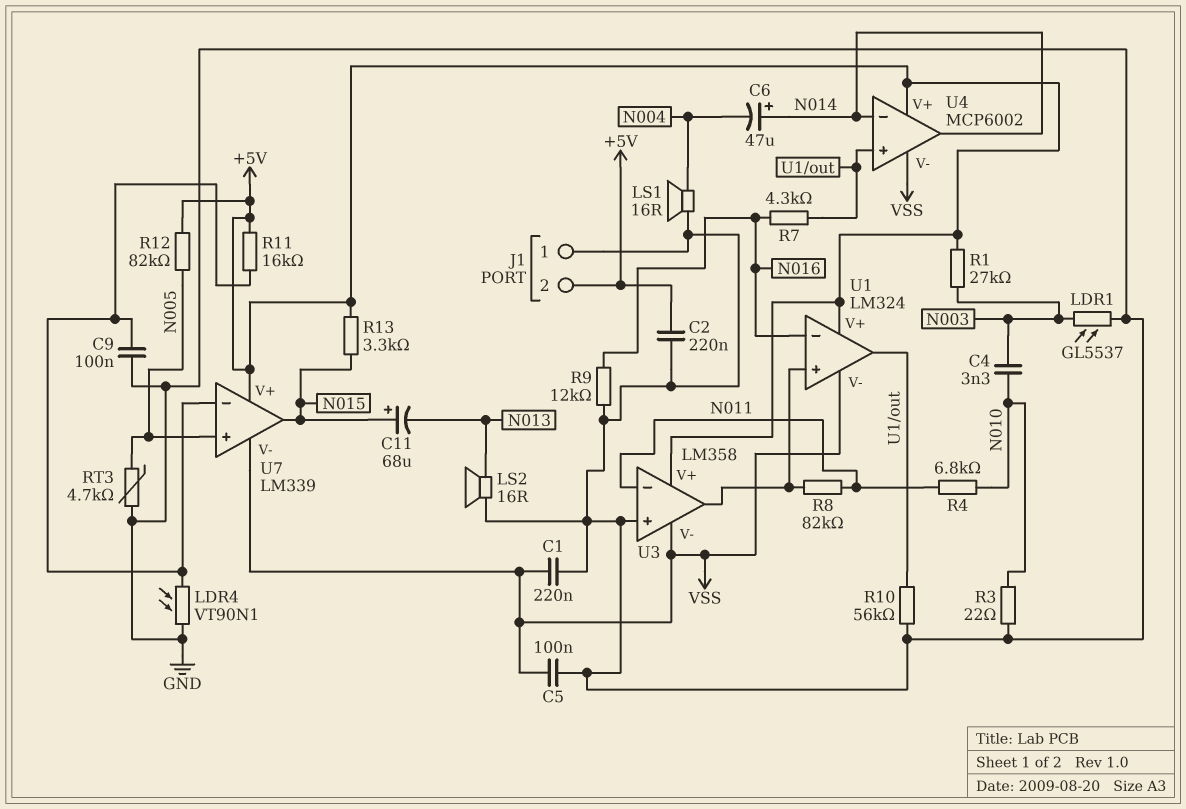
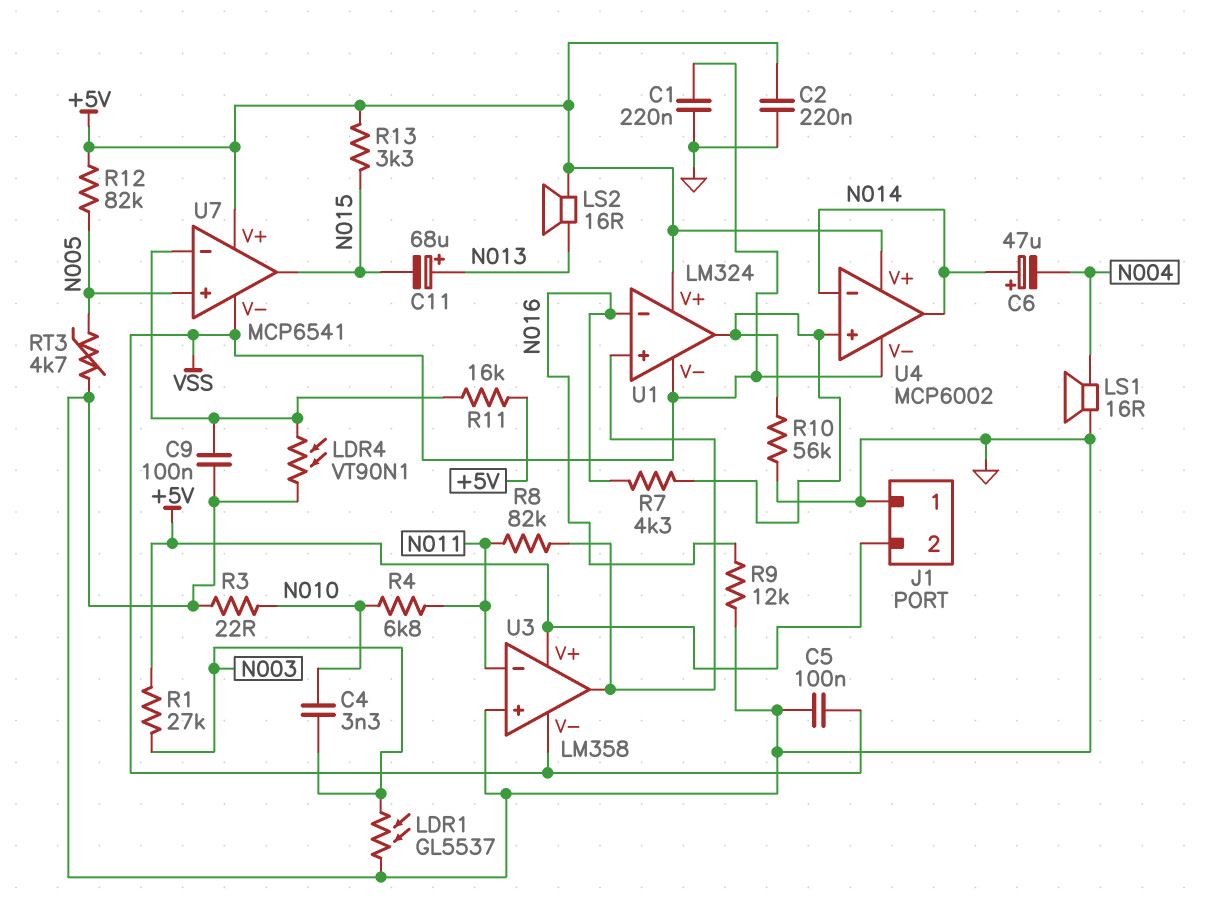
C11: 68uF (plus N015, minus N013) -> 68uF (plus N013, minus N015)
LS2: speaker 16R (GND, N013) -> speaker 16R (+5V, N013)
U7: LM339 -> MCP6541

